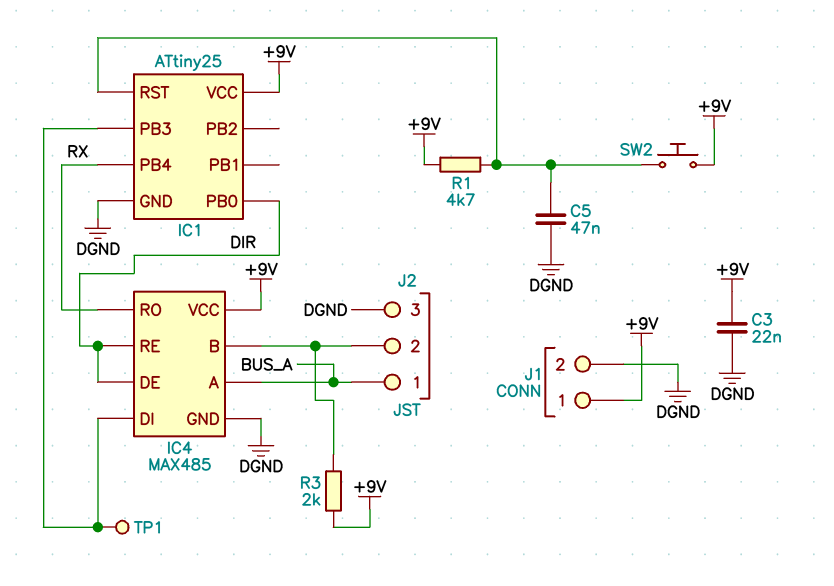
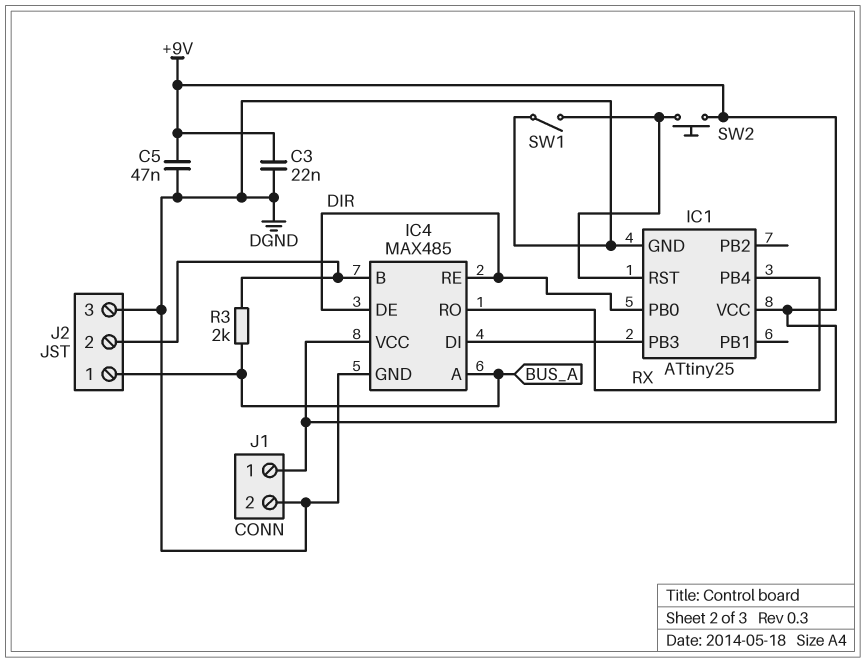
C5: 47nF (DGND, IC1/RST) -> 47nF (+9V, DGND)
R1: 4.7k (+9V, IC1/RST) -> none
R3: 2k (+9V, IC4/B) -> 2k (BUS_A, IC4/B)
SW1: none -> switch (DGND, IC1/RST)
TP1: test point (IC1/PB3) -> none

